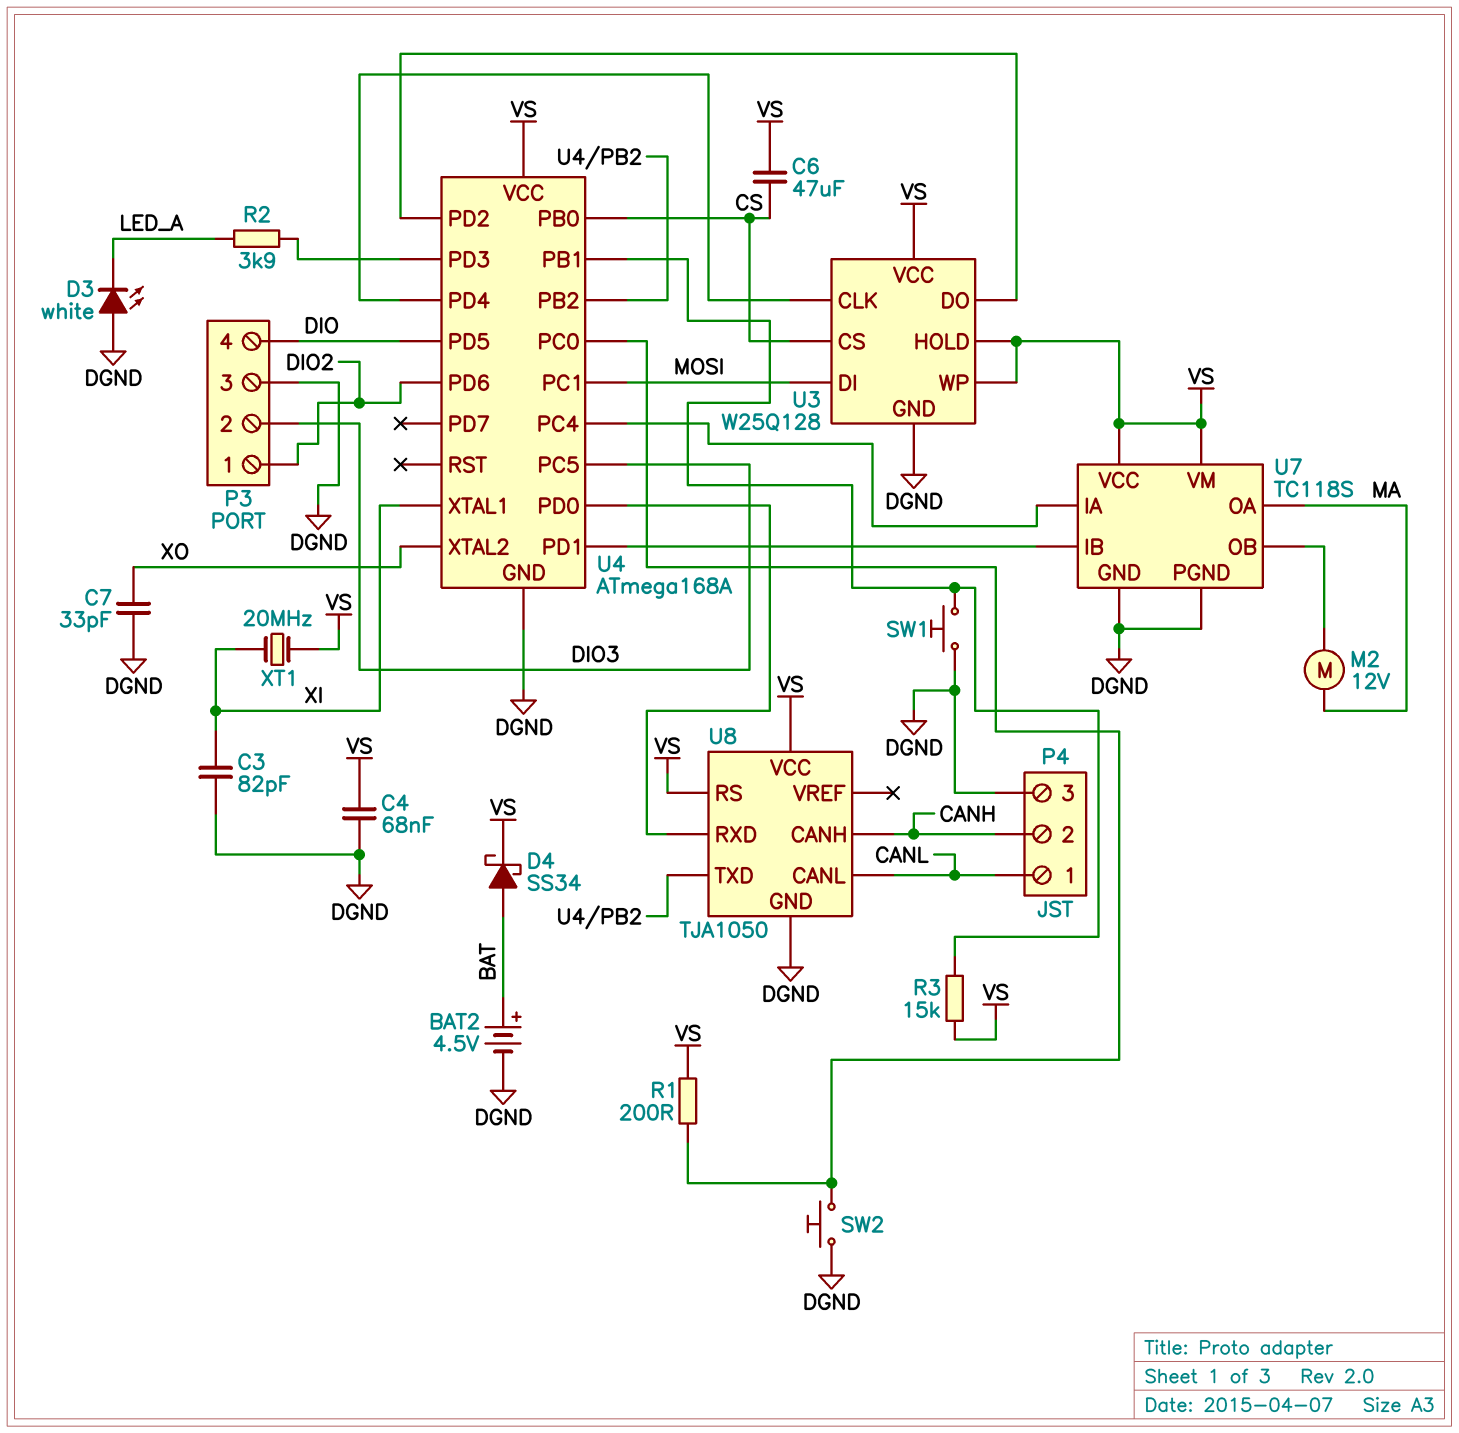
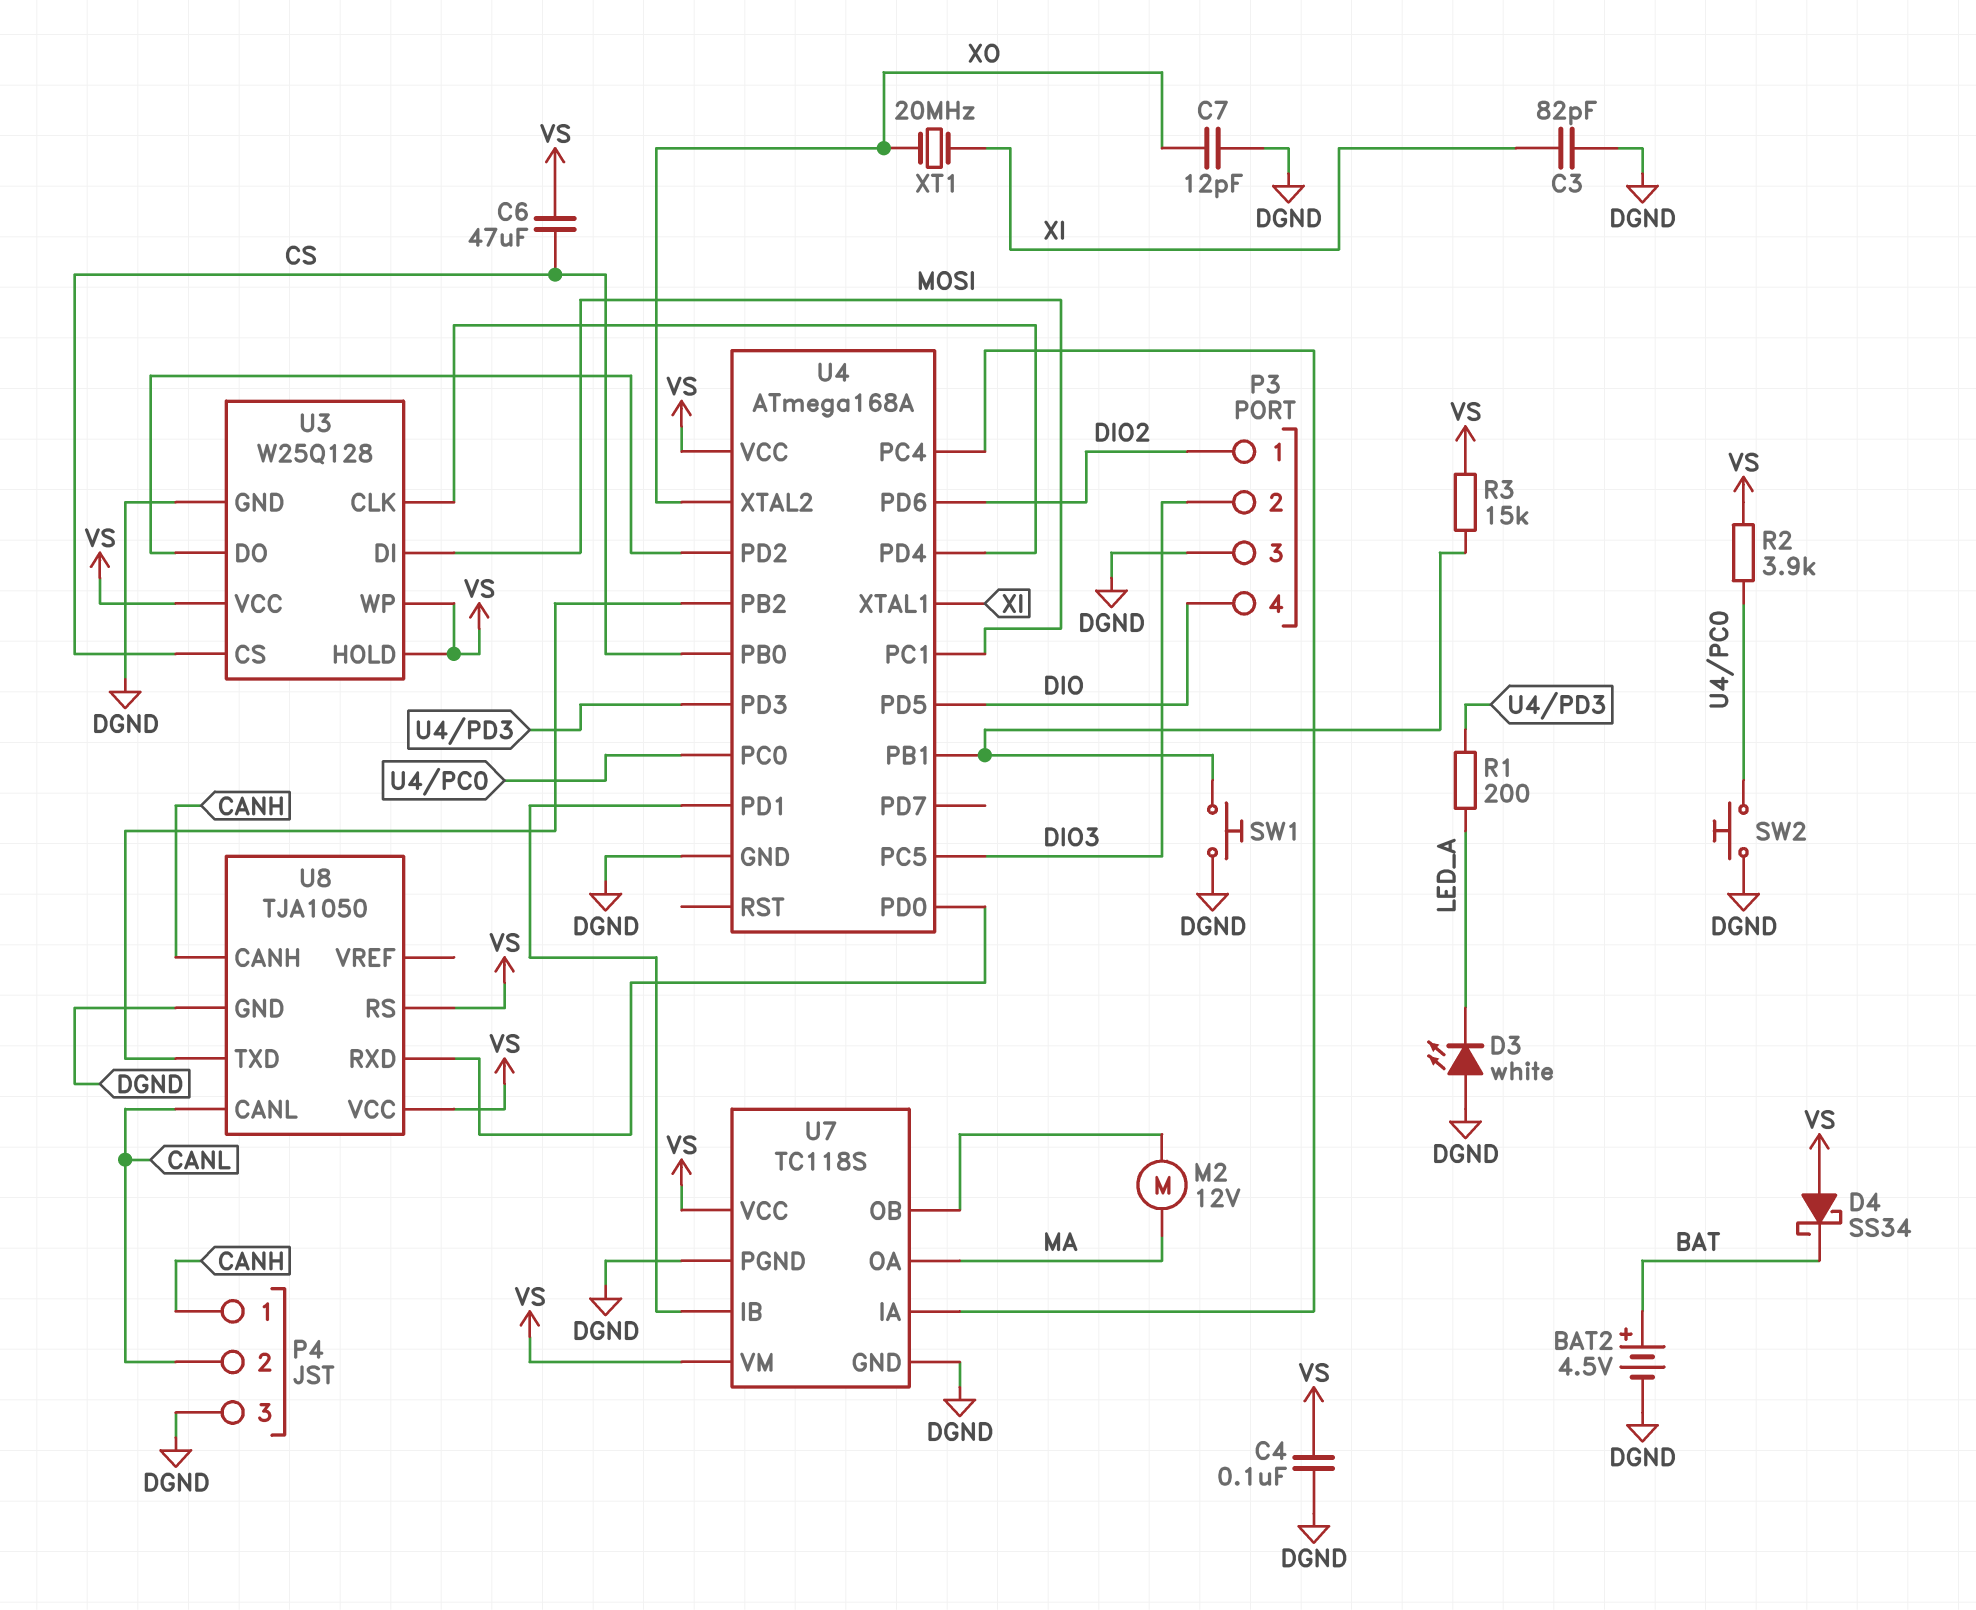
C4: 68nF (DGND, VS) -> 100nF (DGND, VS)
C7: 33pF (DGND, XO) -> 12pF (DGND, XO)
D4: schottky SS34 (A BAT, K VS) -> schottky SS34 (A VS, K BAT)
P4 pin 1: CANL -> CANH
P4 pin 2: CANH -> CANL
R1: 200 (U4/PC0, VS) -> 200 (LED_A, U4/PD3)
R2: 3.9k (LED_A, U4/PD3) -> 3.9k (U4/PC0, VS)
XT1: 20MHz (VS, XI) -> 20MHz (XI, XO)

